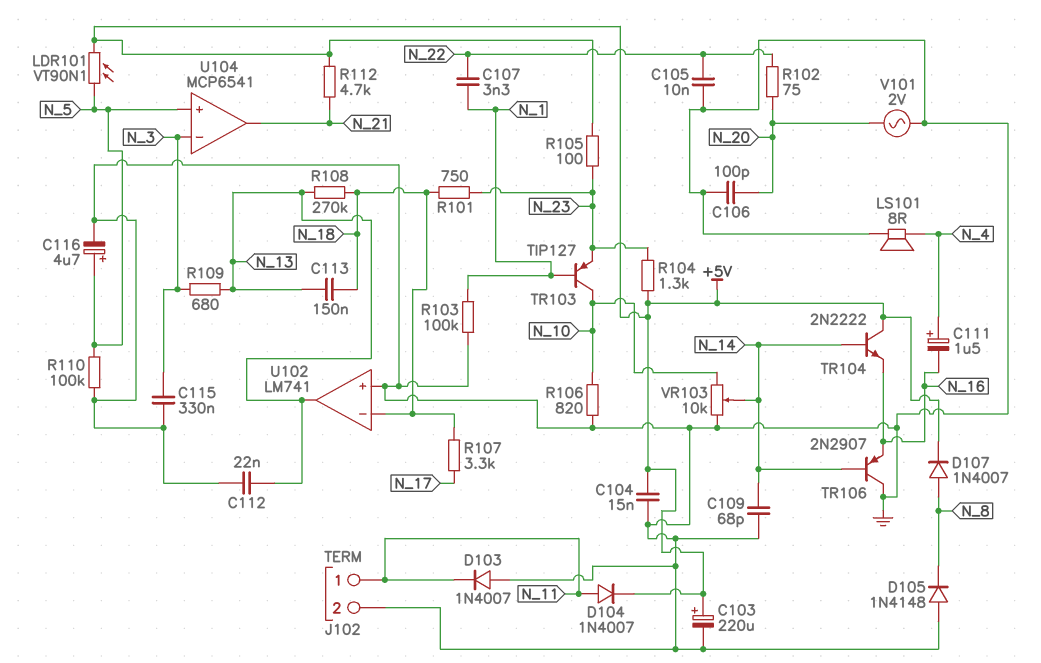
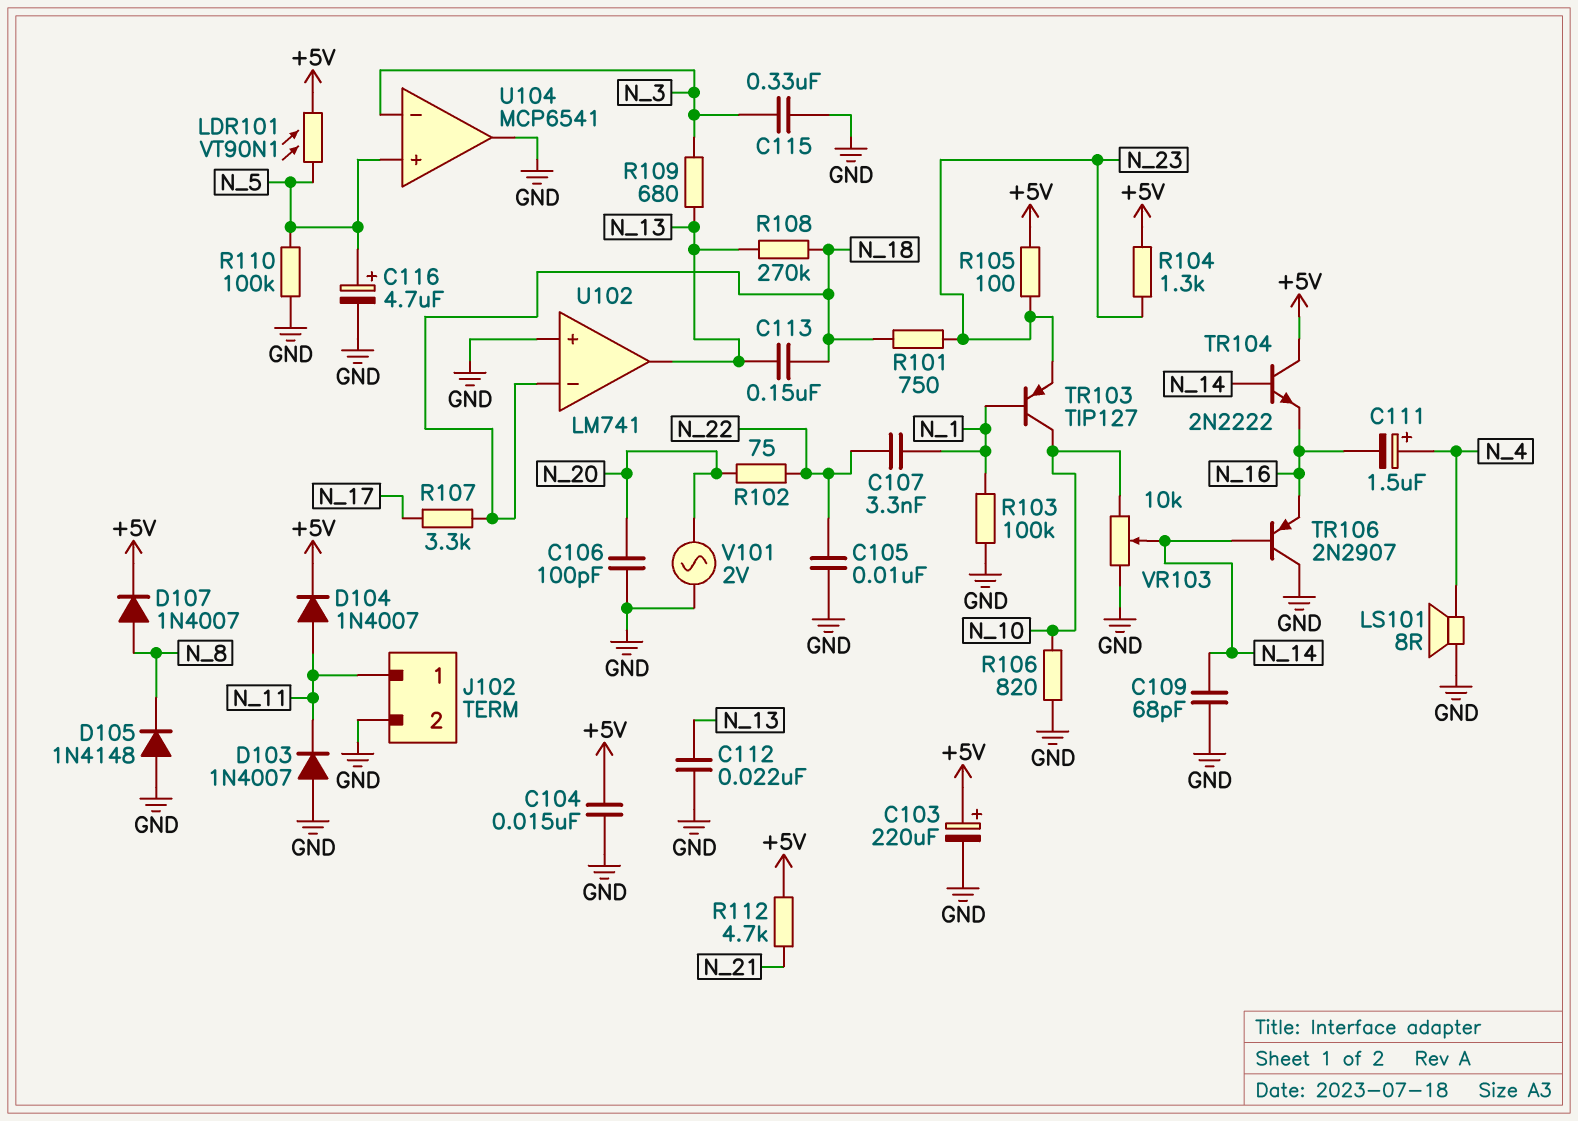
U104 pin out: N_21 -> GND

